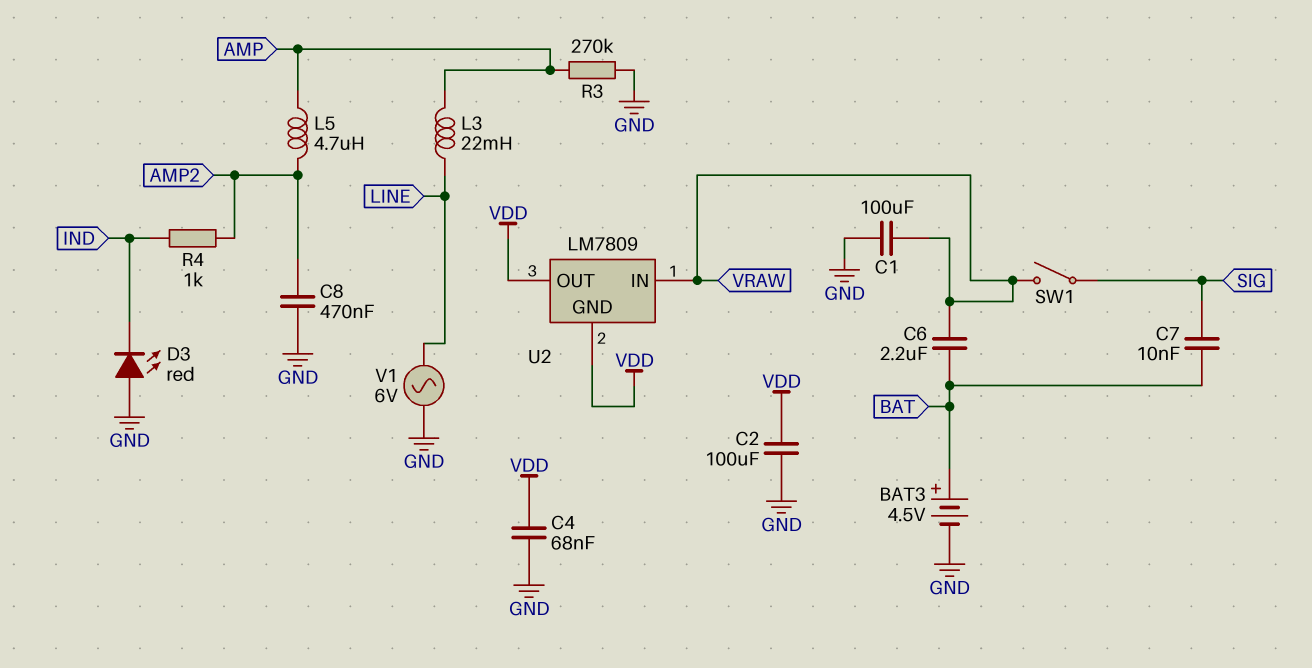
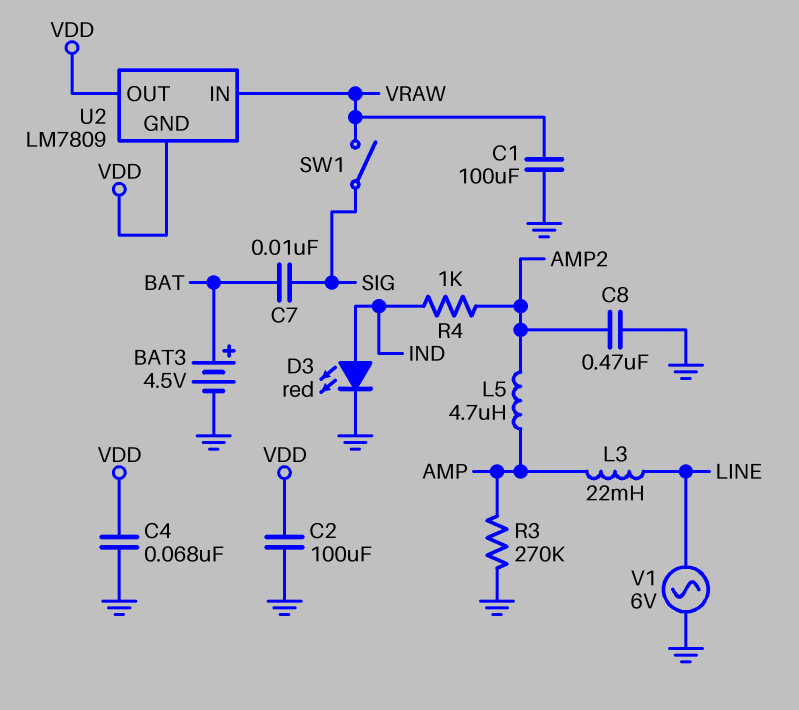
C6: 2.2uF (BAT, VRAW) -> none
D3: LED red (A GND, K IND) -> LED red (A IND, K GND)

